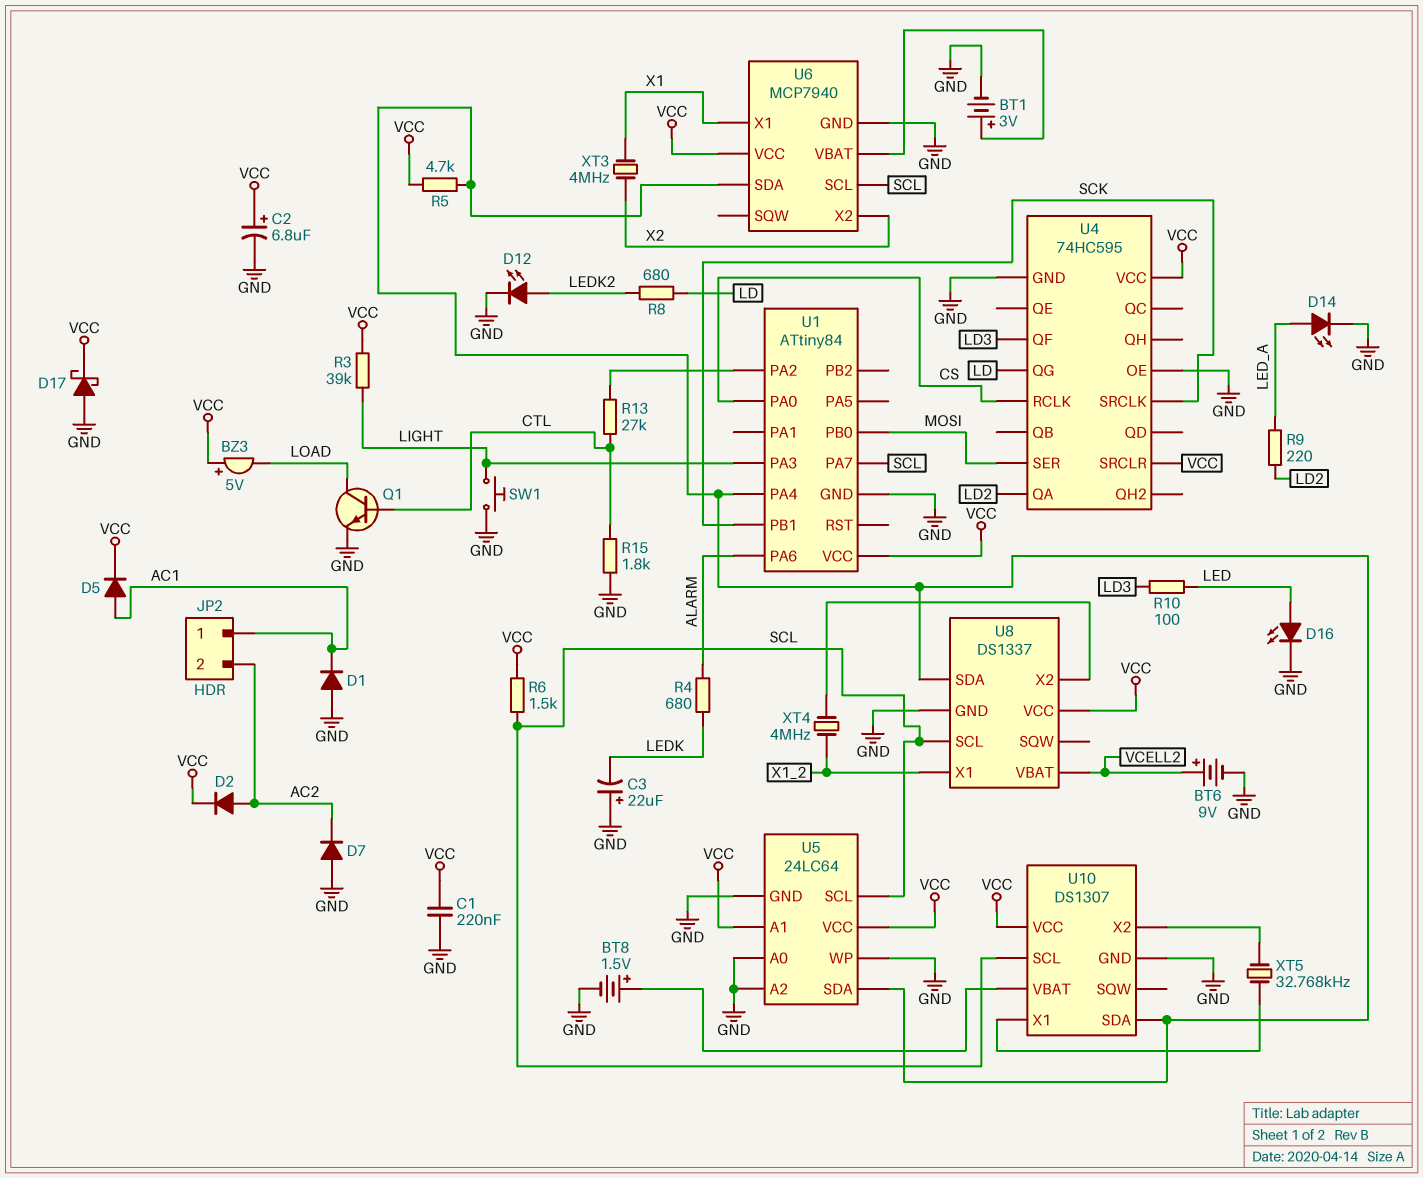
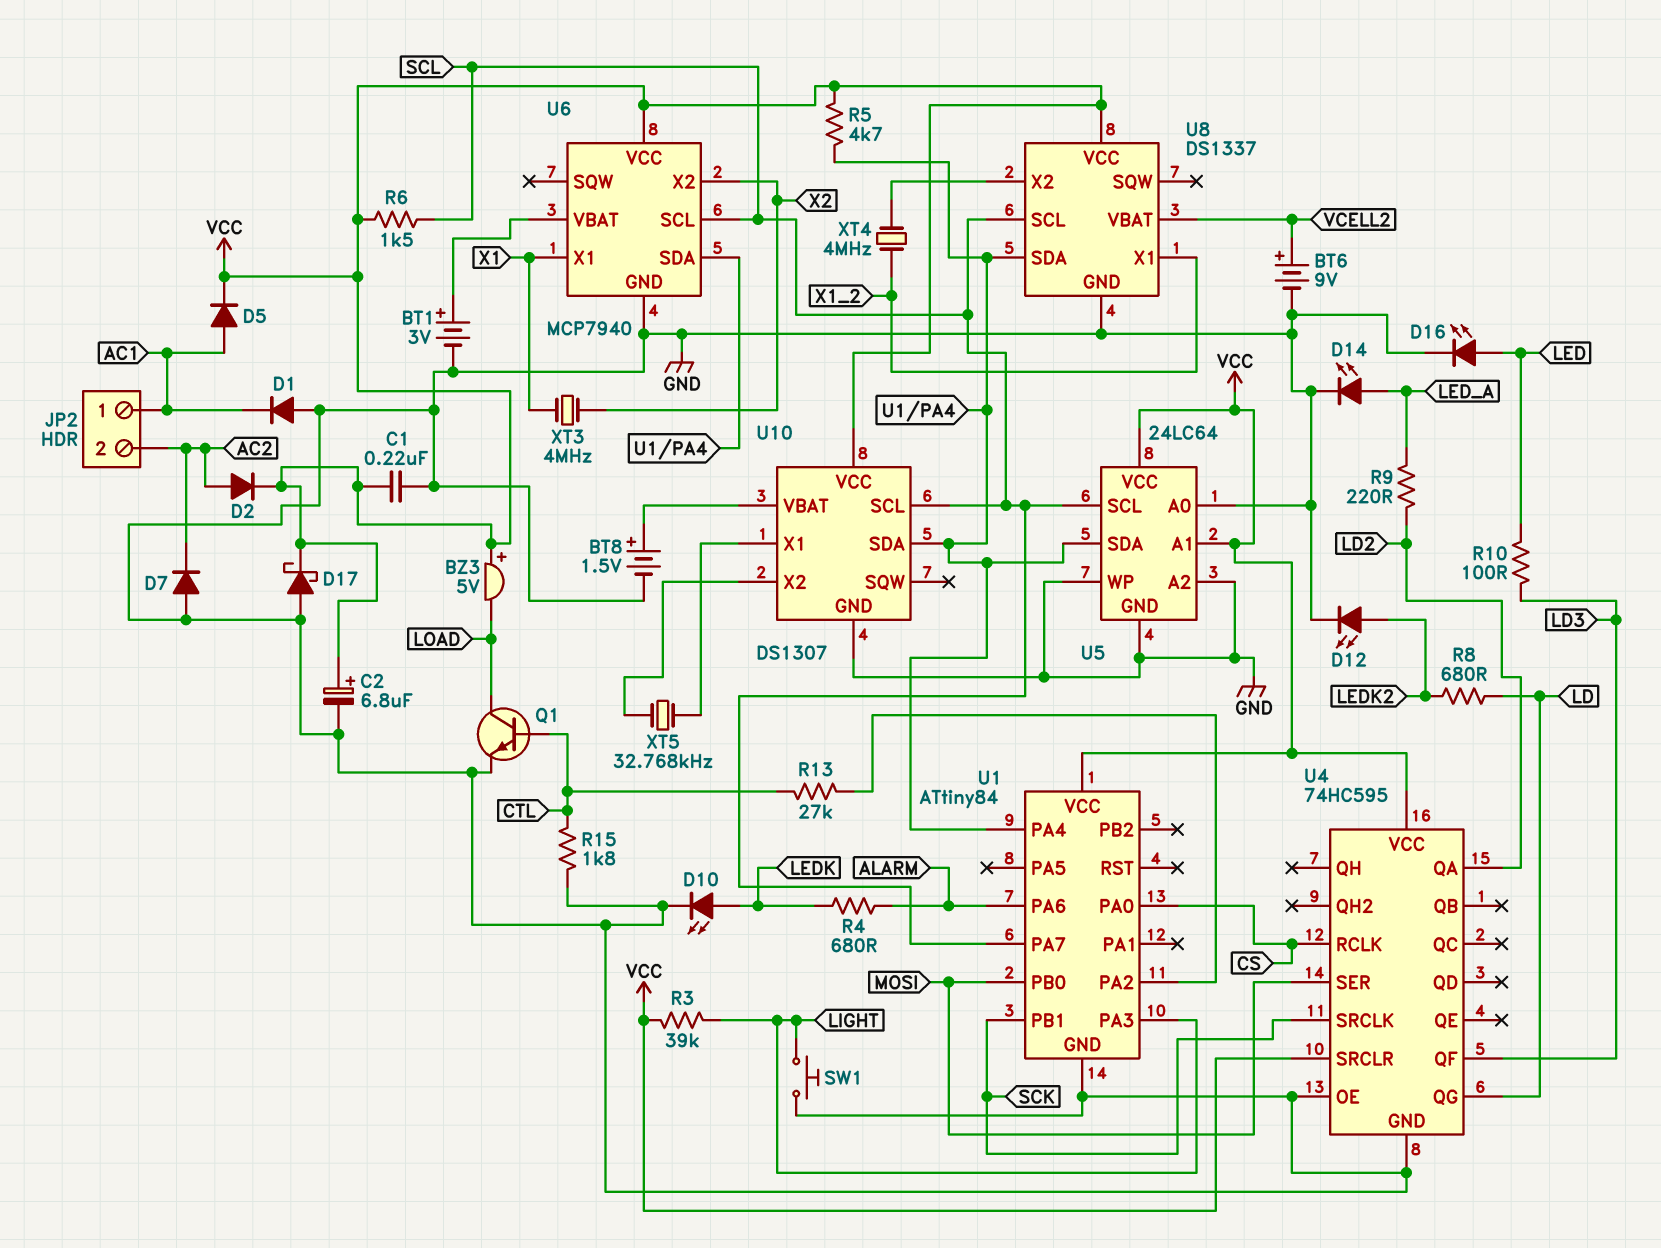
C3: 22uF (plus GND, minus LEDK) -> none
D10: none -> LED (A LEDK, K GND)

